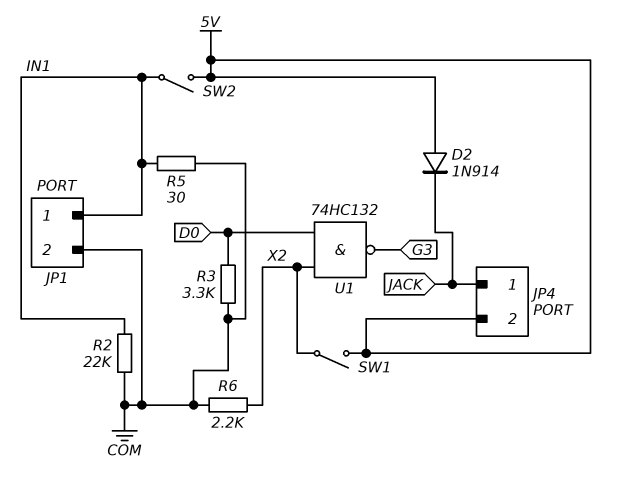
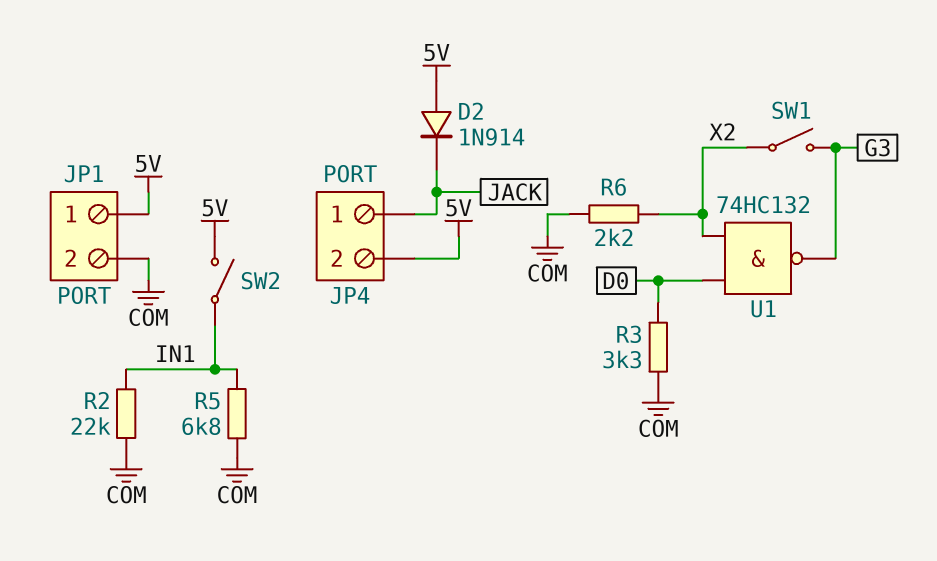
JP1 pin 1: IN1 -> 5V
R5: 30 (COM, IN1) -> 6.8k (COM, IN1)
SW1: switch (5V, X2) -> switch (G3, X2)

